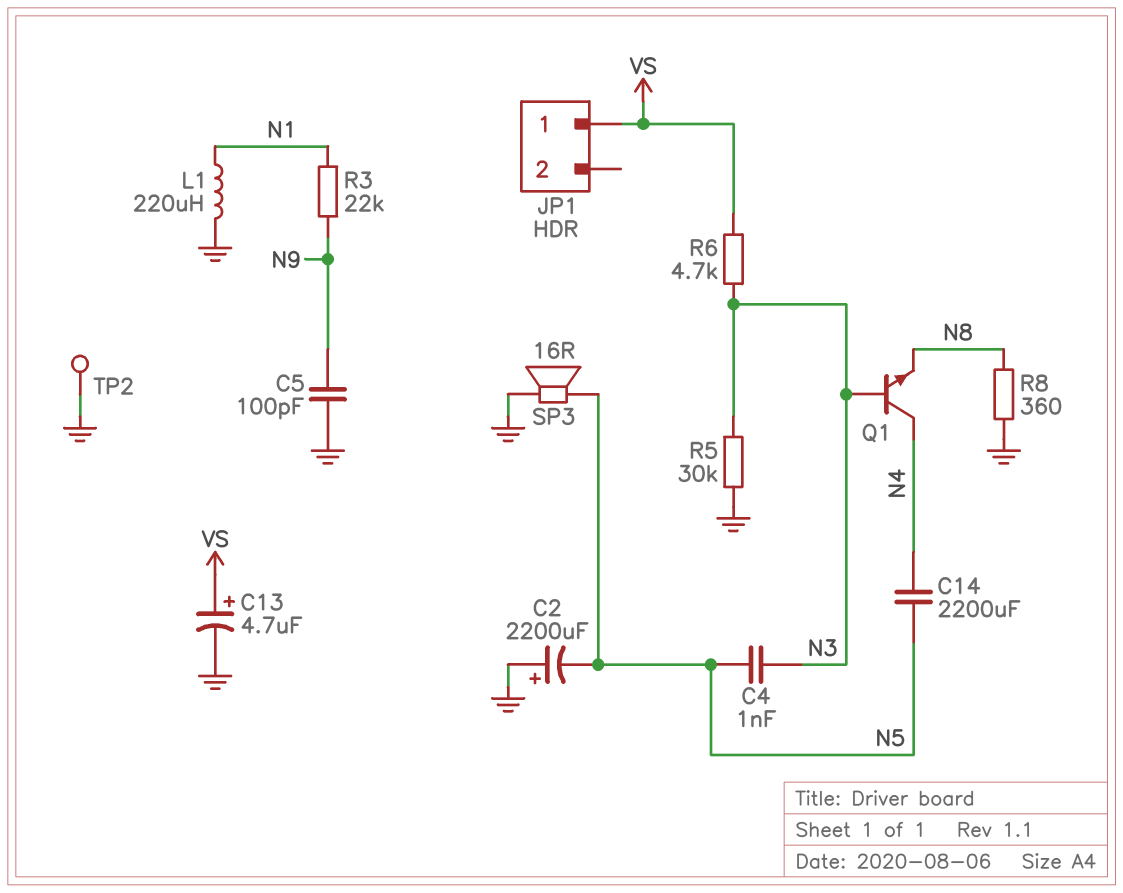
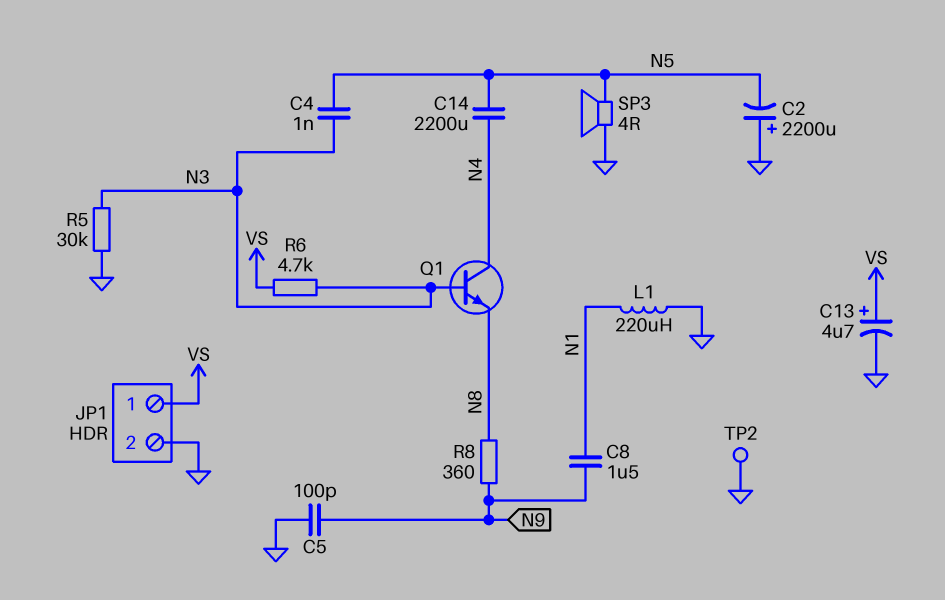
C8: none -> 1.5uF (N1, N9)
JP1 pin 2: none -> GND
R3: 22k (N1, N9) -> none
R8: 360 (GND, N8) -> 360 (N8, N9)
SP3: speaker 16R (GND, N5) -> speaker 4R (GND, N5)

